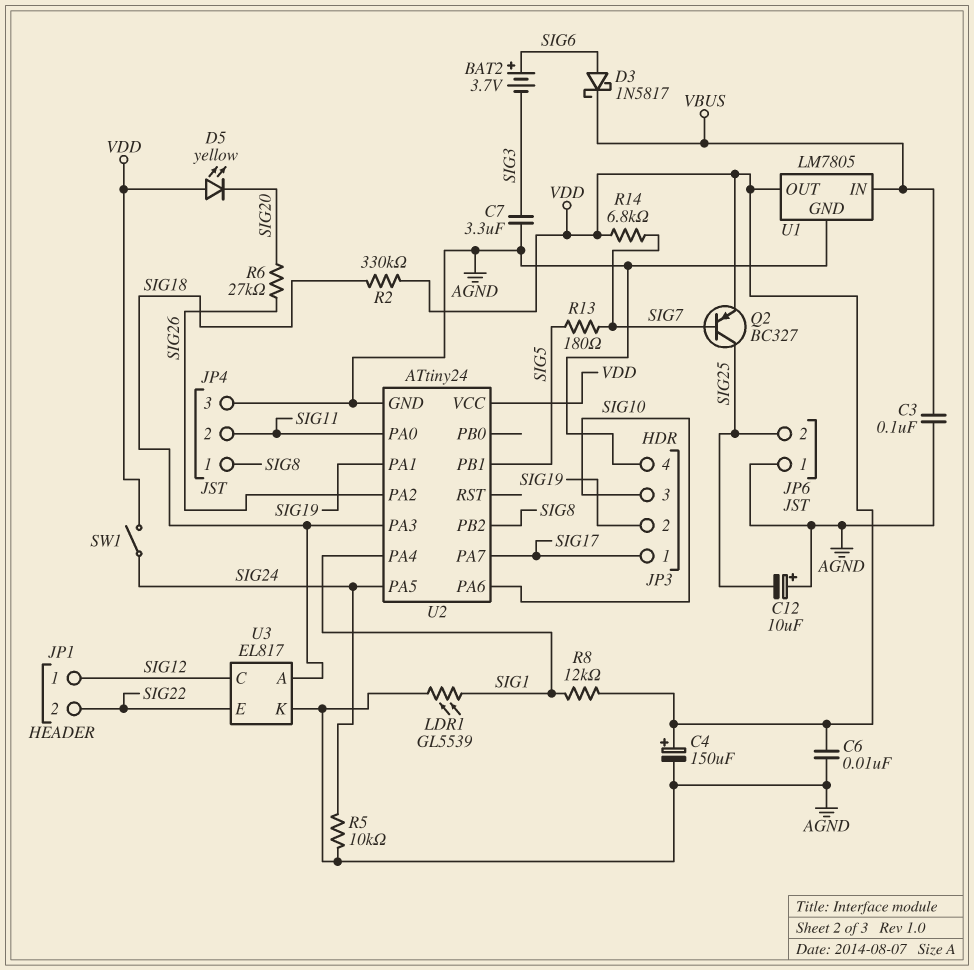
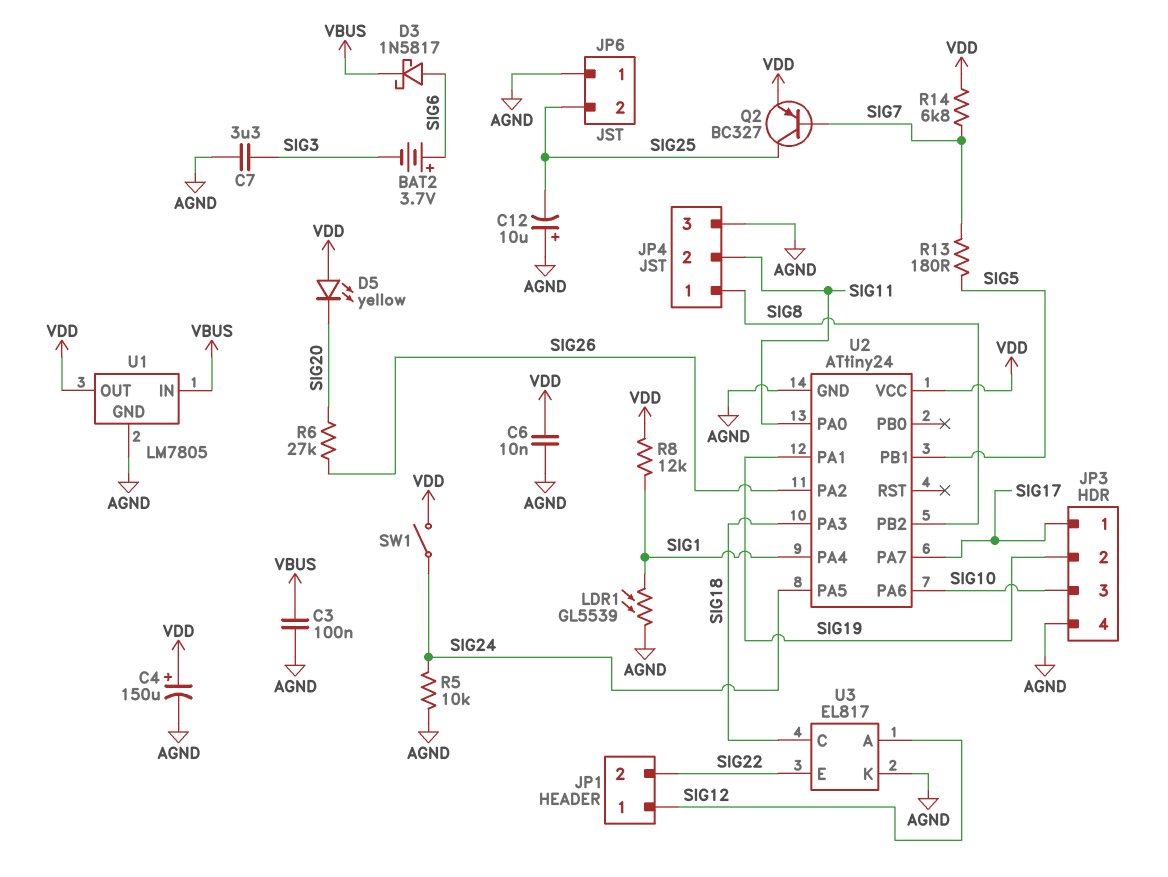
R2: 330k (SIG18, VDD) -> none
U3 pin A: SIG18 -> SIG12
U3 pin C: SIG12 -> SIG18

